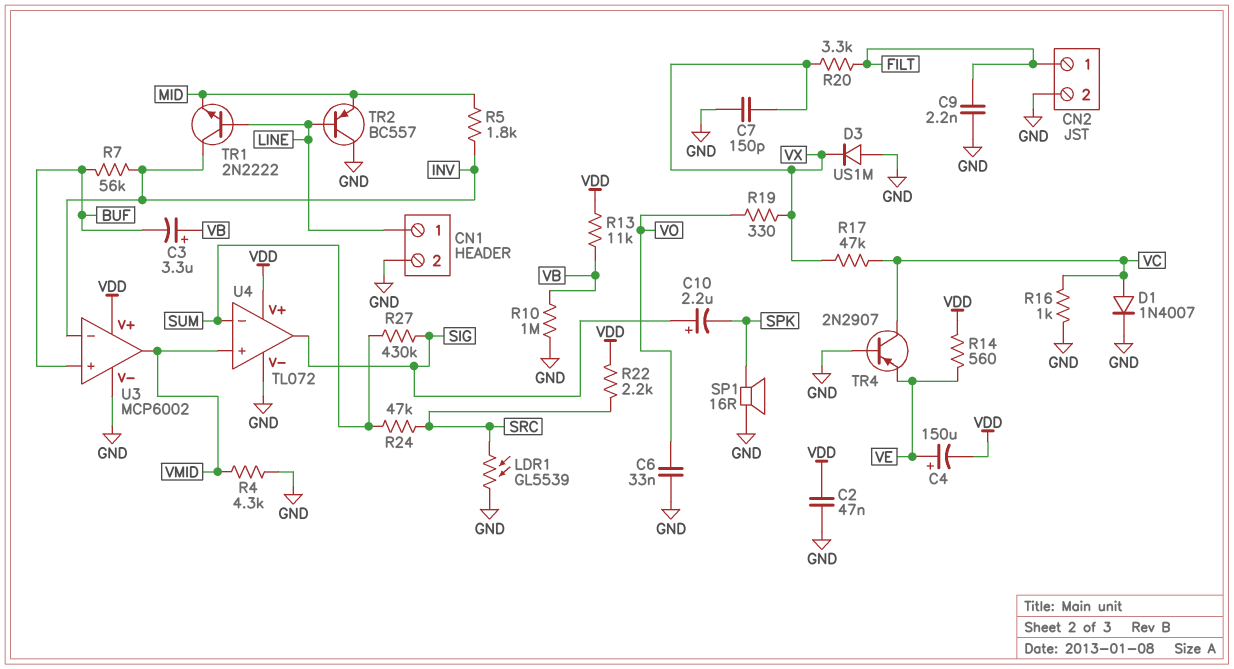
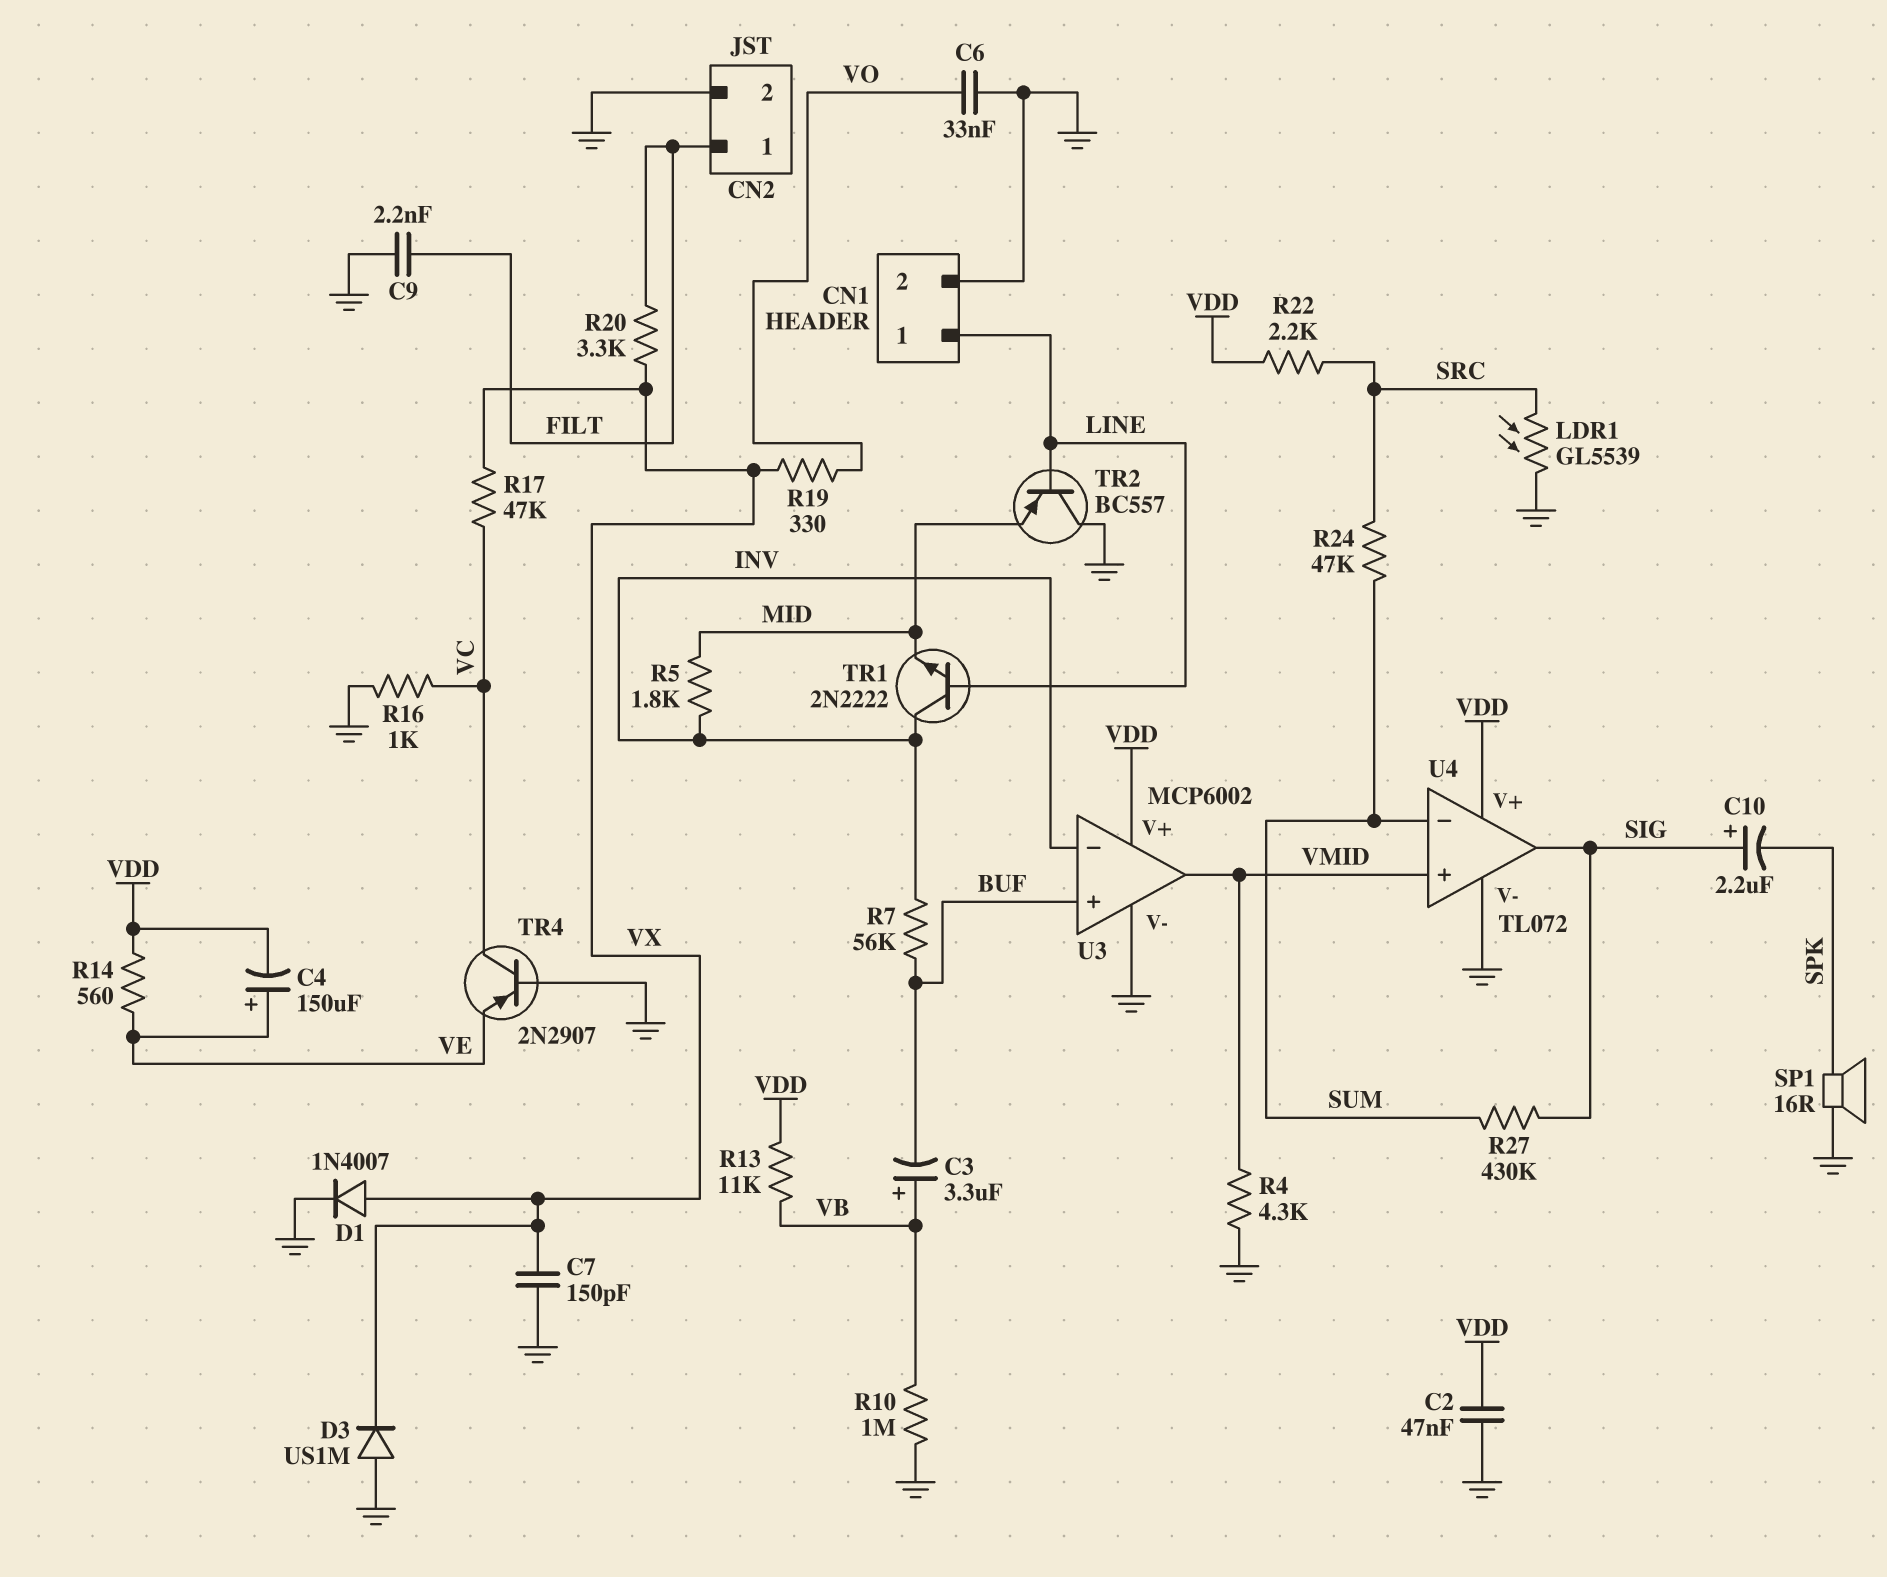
D1: diode 1N4007 (A VC, K GND) -> diode 1N4007 (A VX, K GND)

